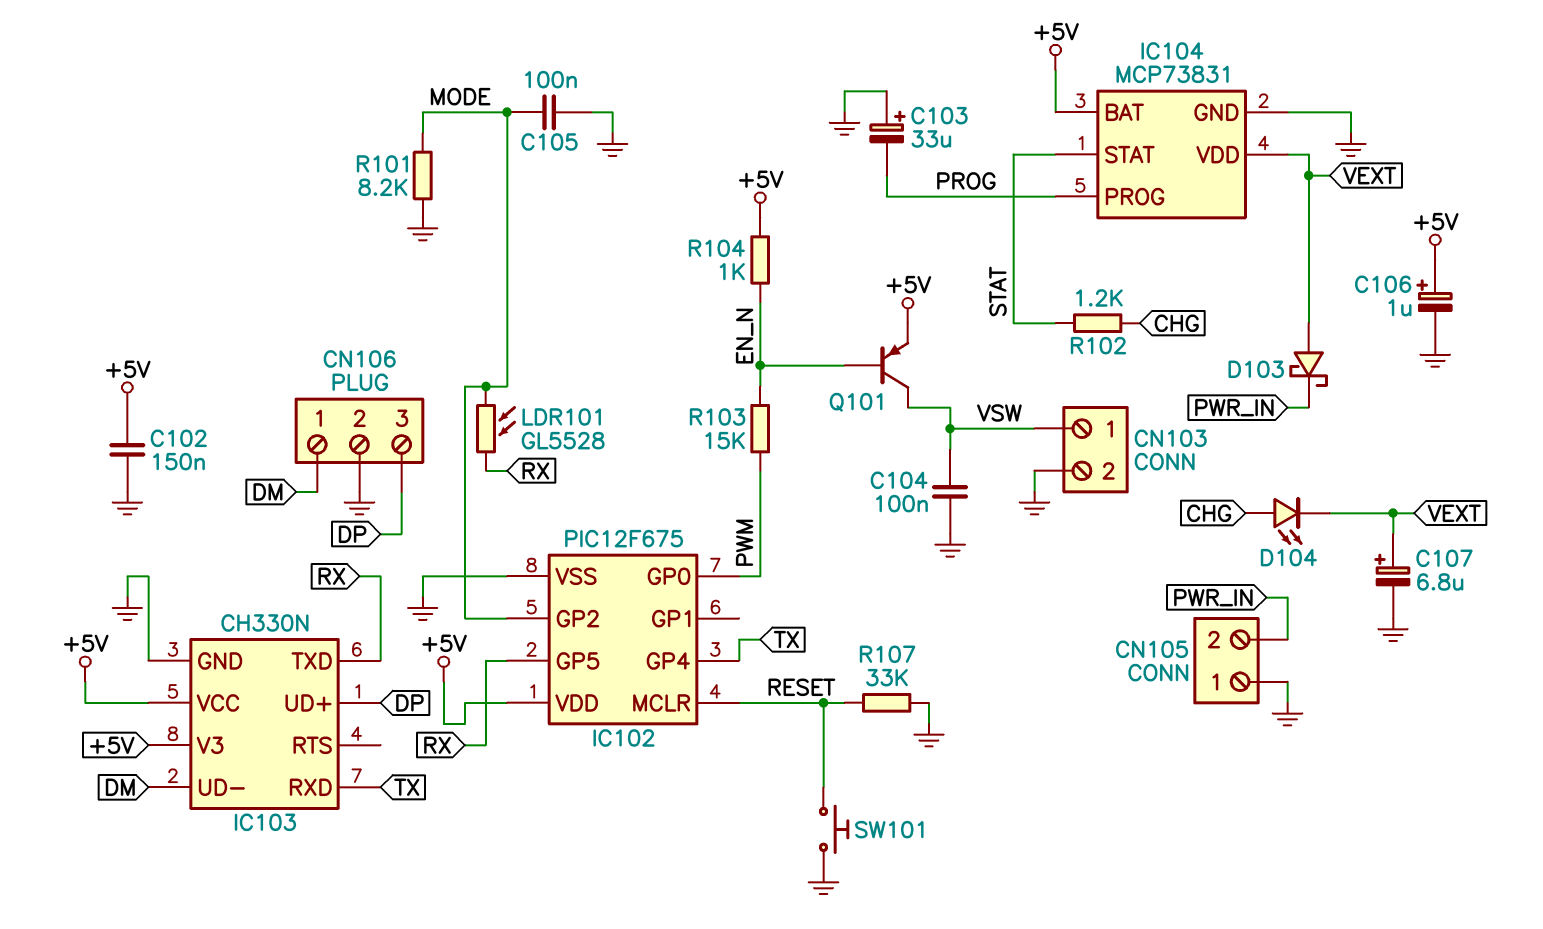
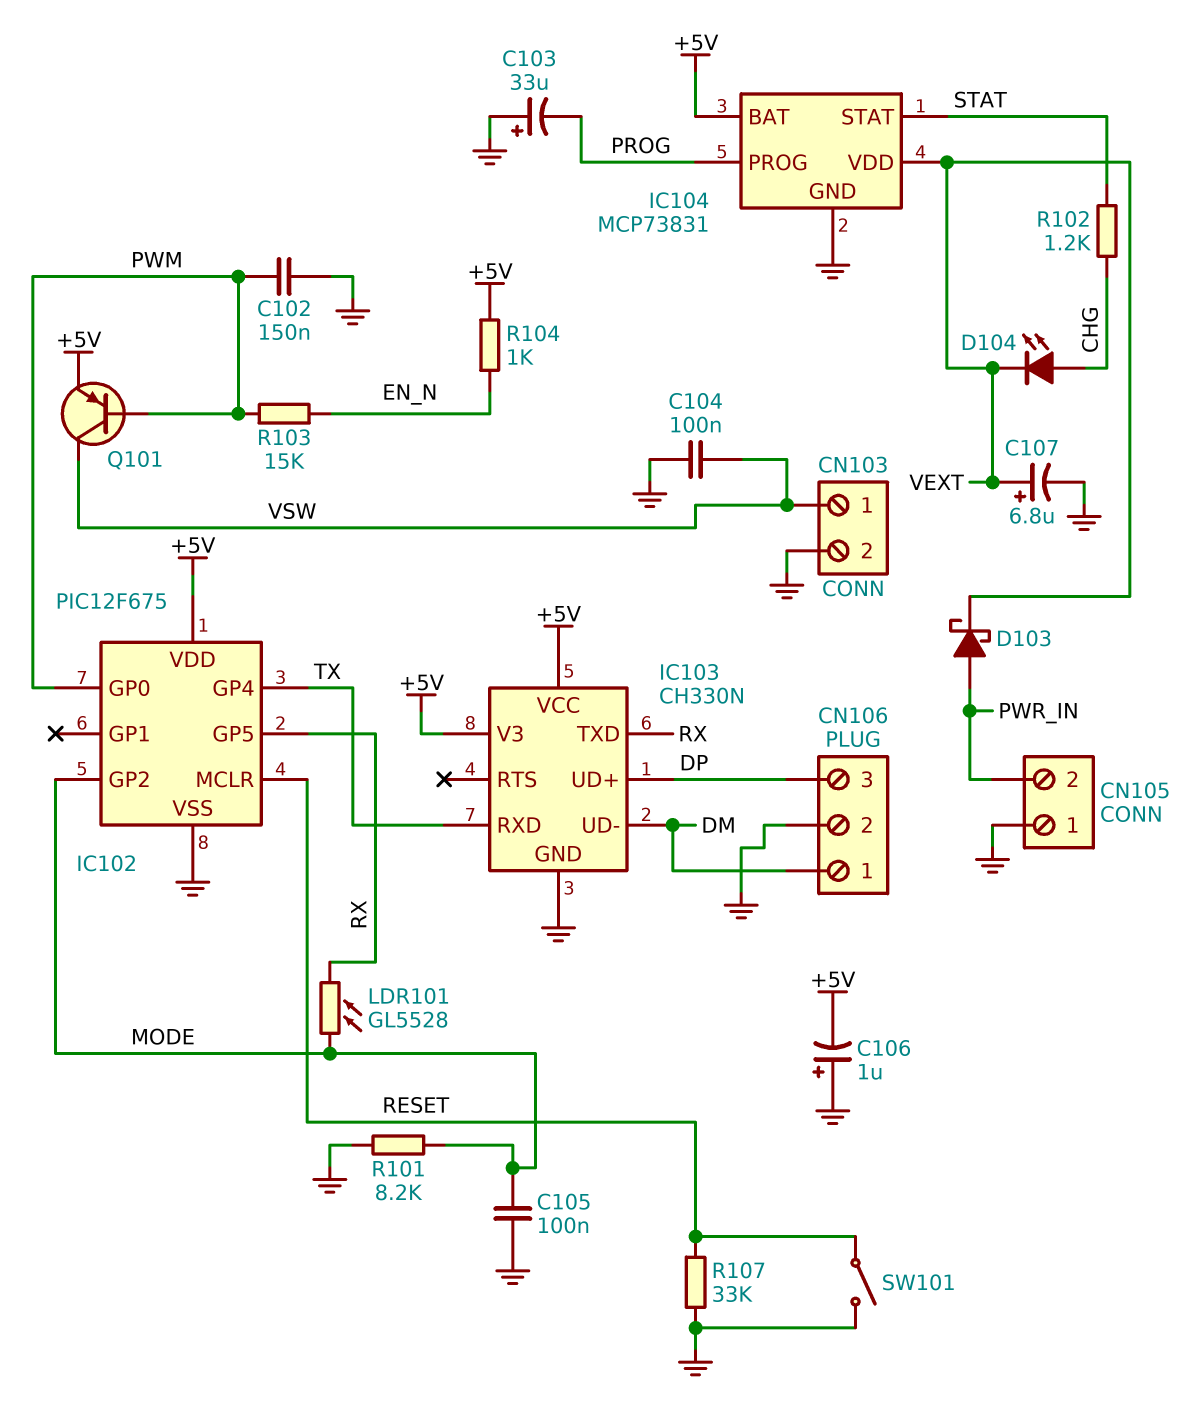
C102: 150nF (+5V, GND) -> 150nF (GND, PWM)
C106: 1uF (plus +5V, minus GND) -> 1uF (plus GND, minus +5V)
D103: schottky (A VEXT, K PWR_IN) -> schottky (A PWR_IN, K VEXT)
Q101: PNP (B EN_N, C VSW, E +5V) -> PNP (B PWM, C VSW, E +5V)
SW101: button (GND, RESET) -> switch (GND, RESET)

